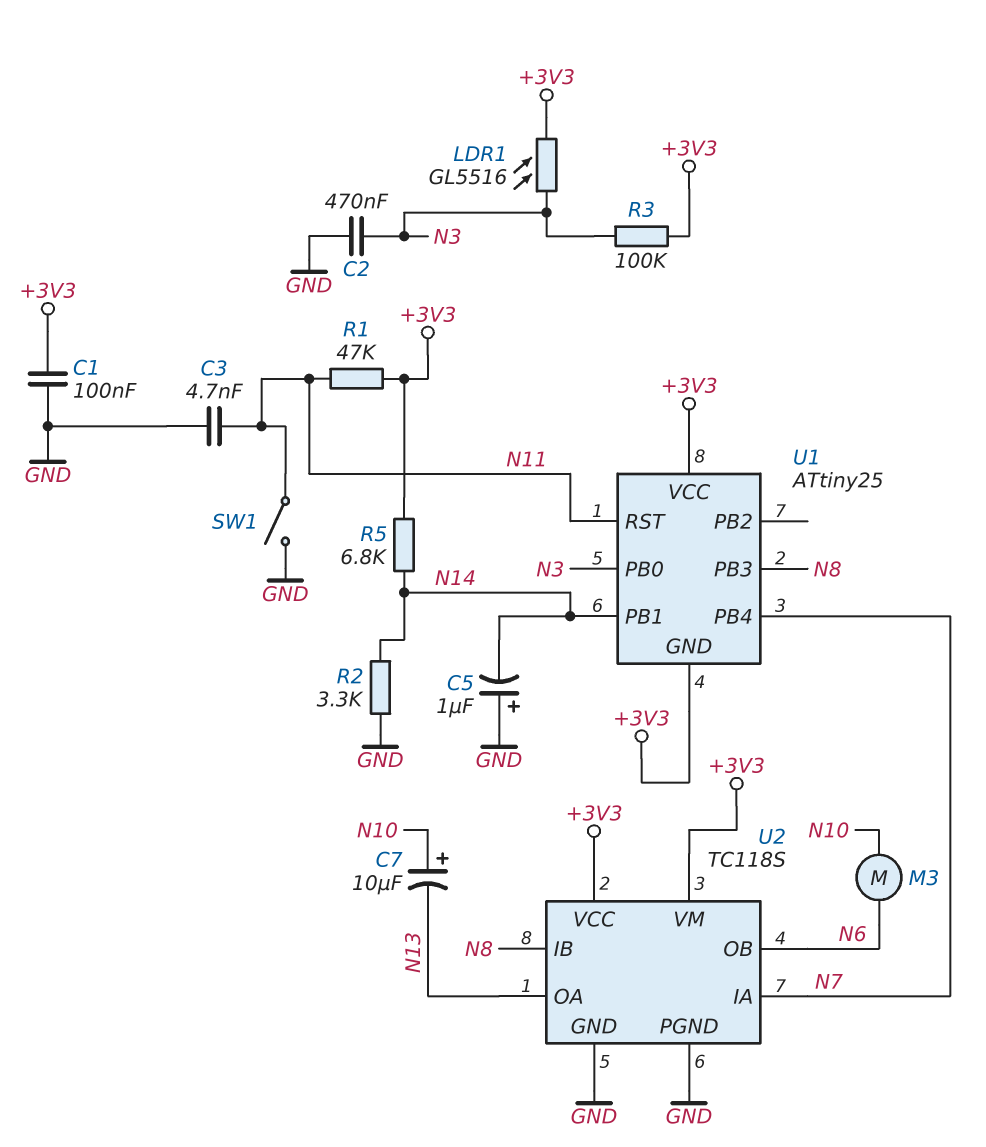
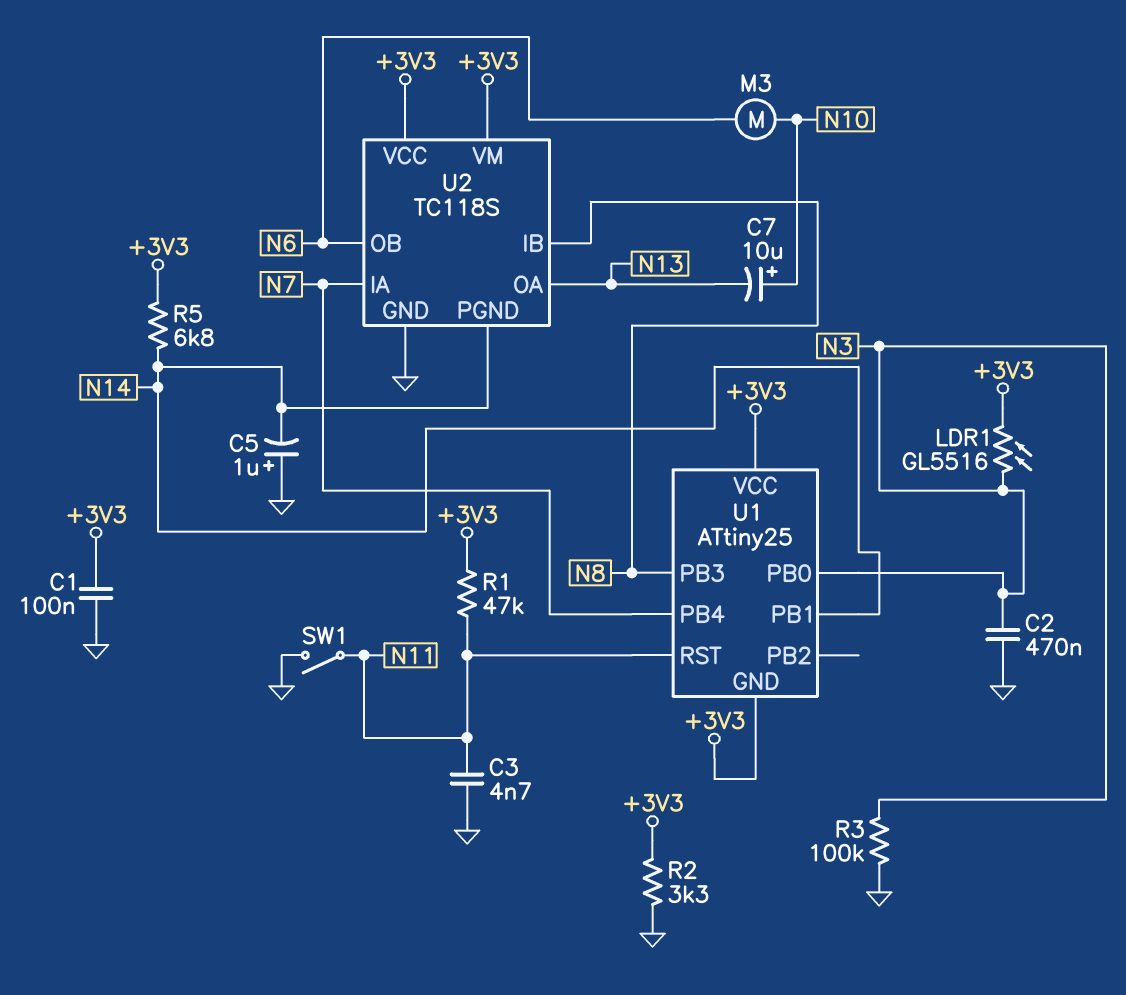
R2: 3.3k (GND, N14) -> 3.3k (+3V3, GND)
R3: 100k (+3V3, N3) -> 100k (GND, N3)
U2 pin PGND: GND -> N14

